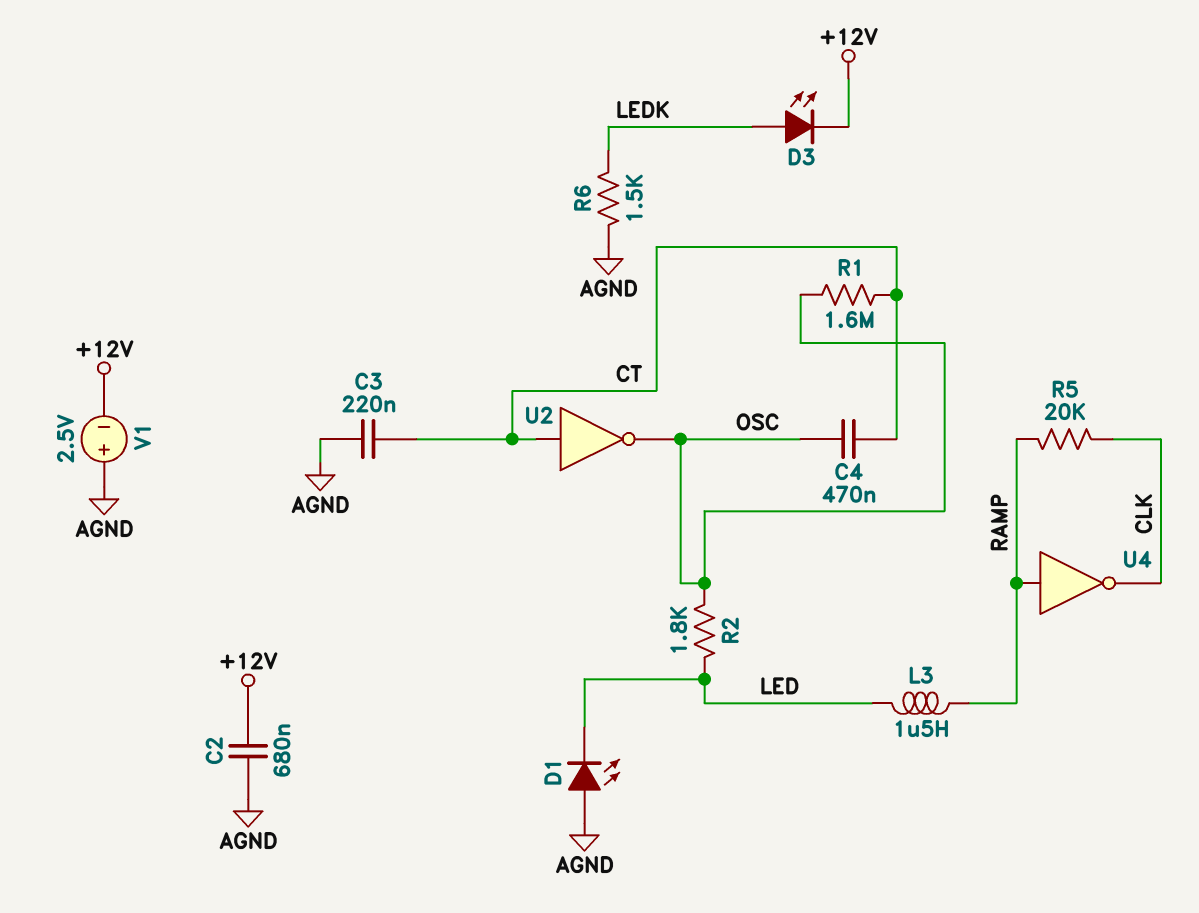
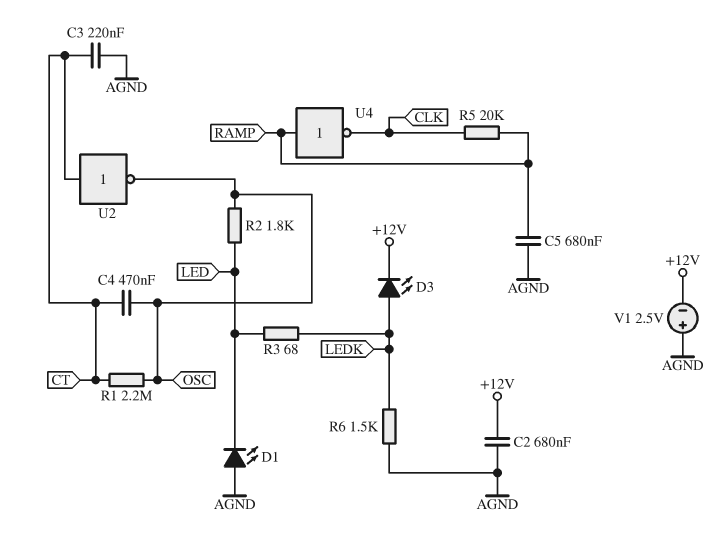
C5: none -> 680nF (AGND, RAMP)
L3: 1.5uH (LED, RAMP) -> none
R1: 1.6M (CT, OSC) -> 2.2M (CT, OSC)
R3: none -> 68 (LED, LEDK)

